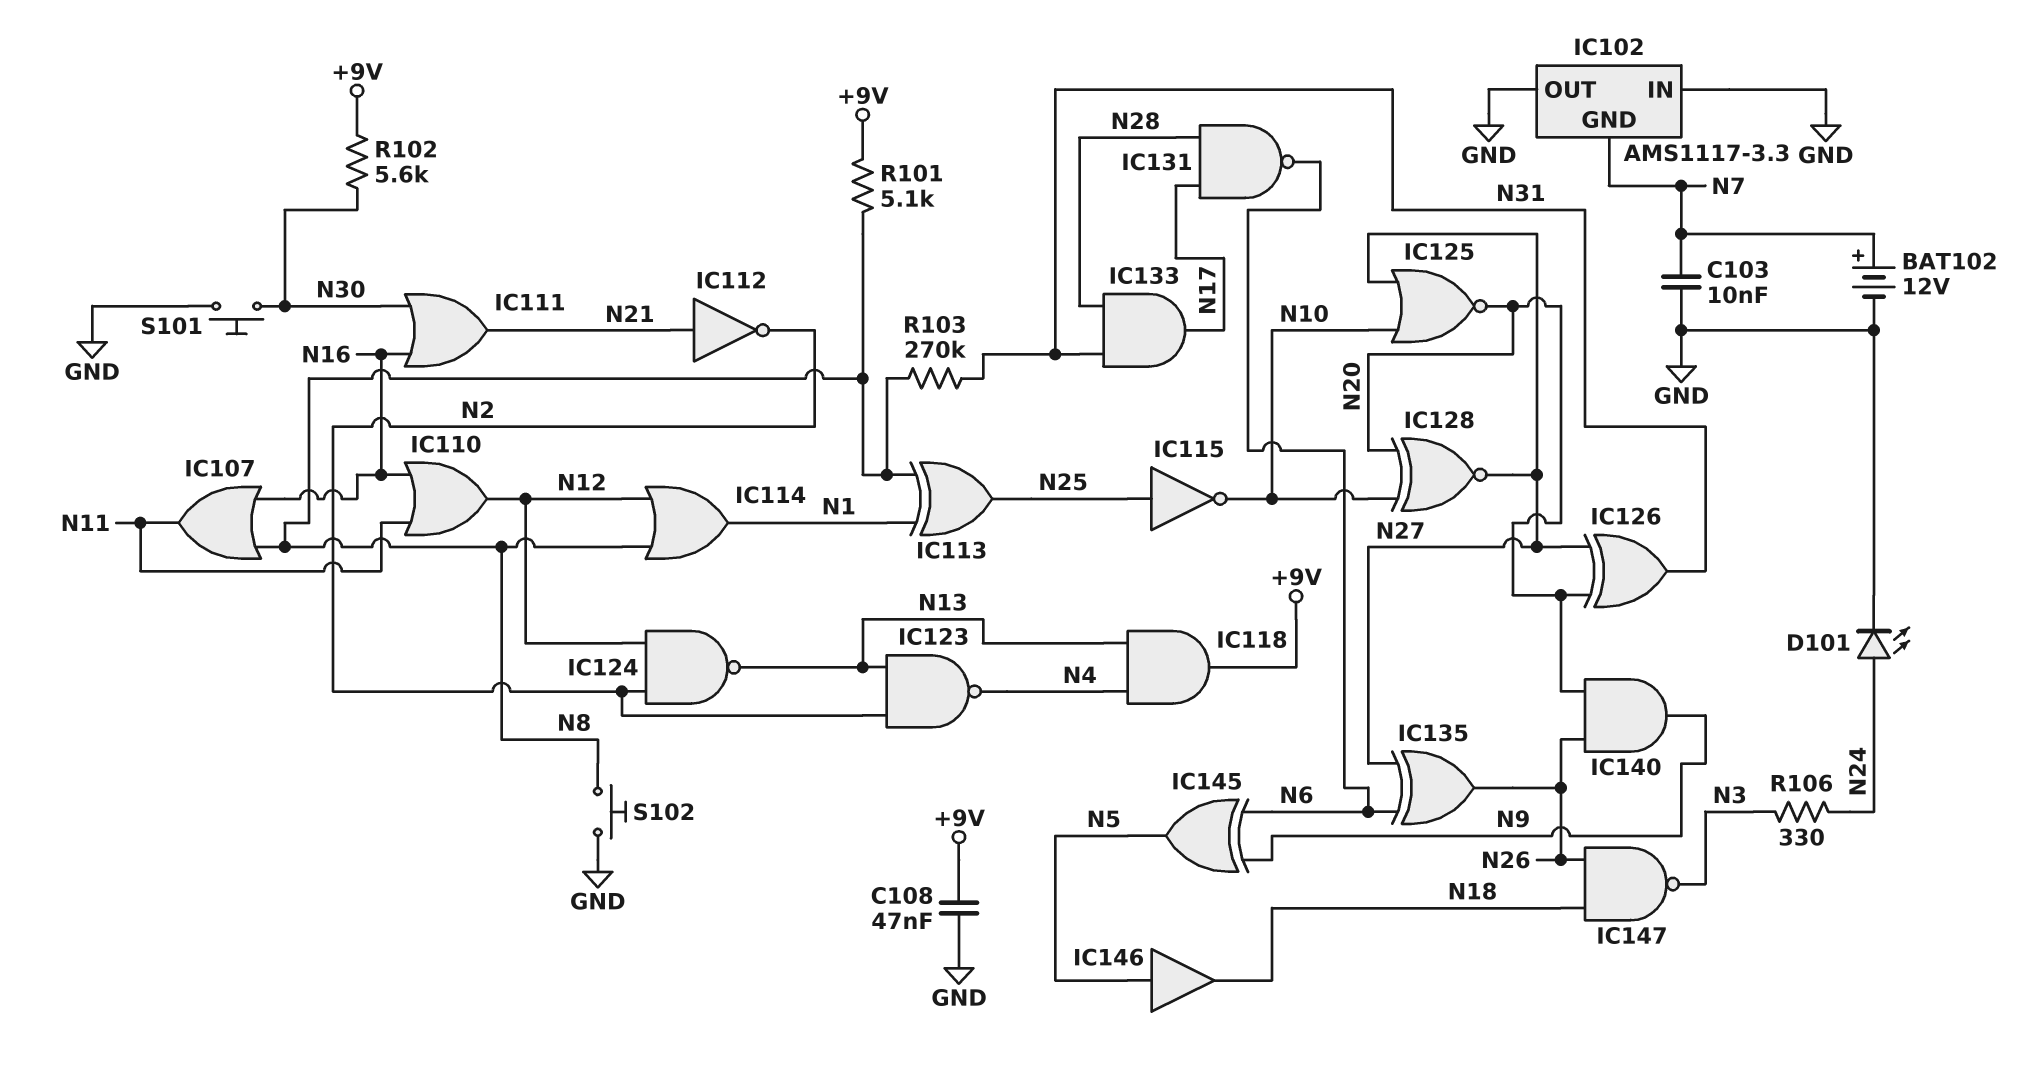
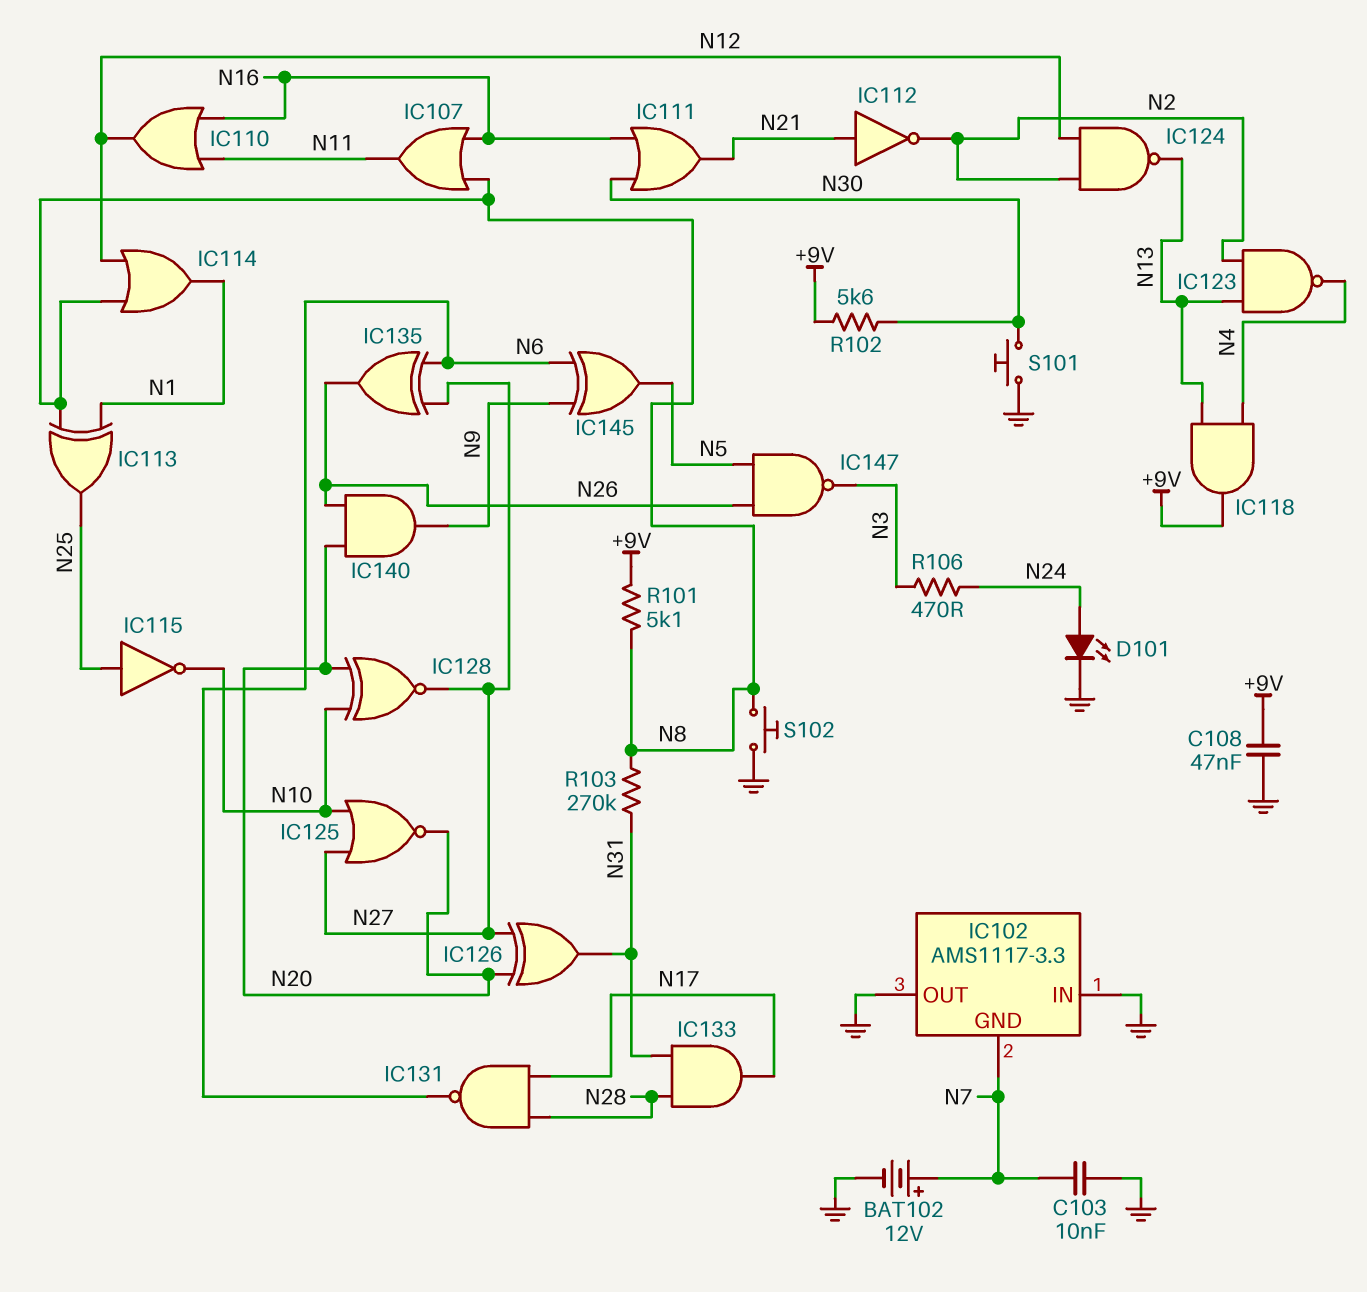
IC146: buffer (in N5, out N18) -> none
IC147: NAND (in N18, in N26, out N3) -> NAND (in N5, in N26, out N3)
R106: 330 (N3, N24) -> 470 (N3, N24)

